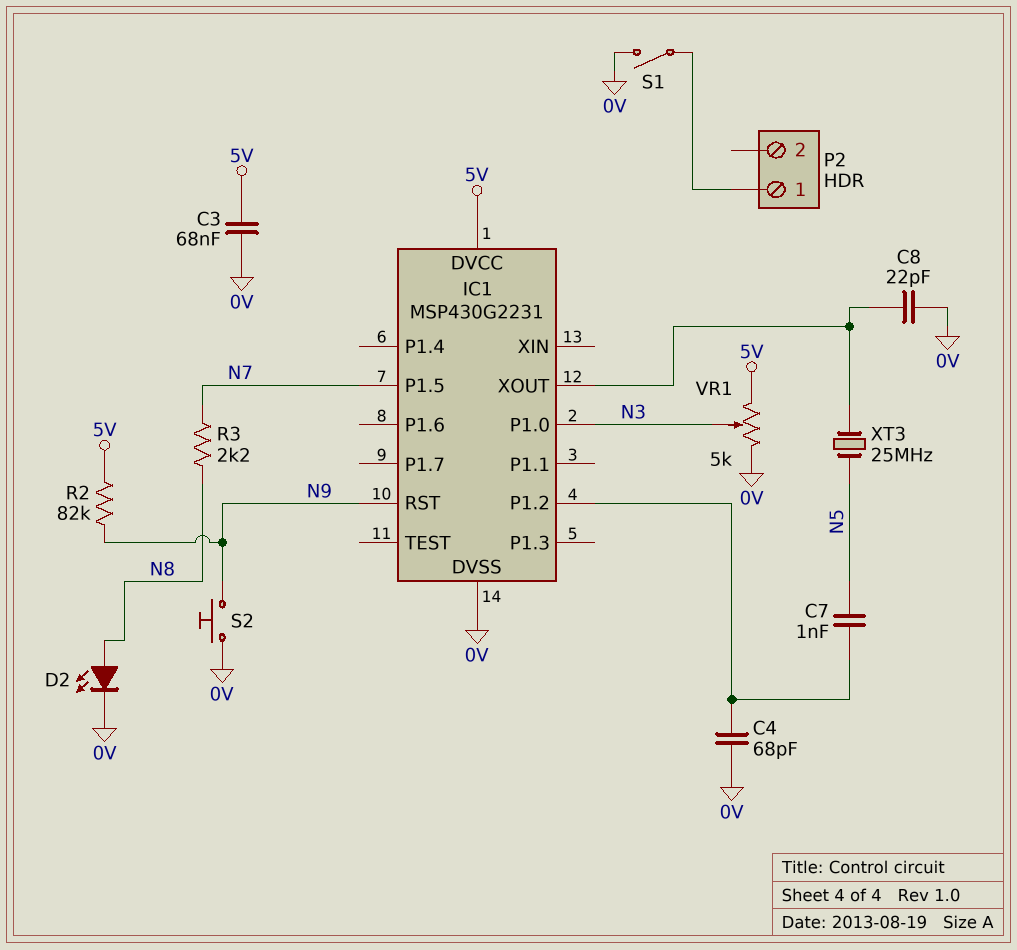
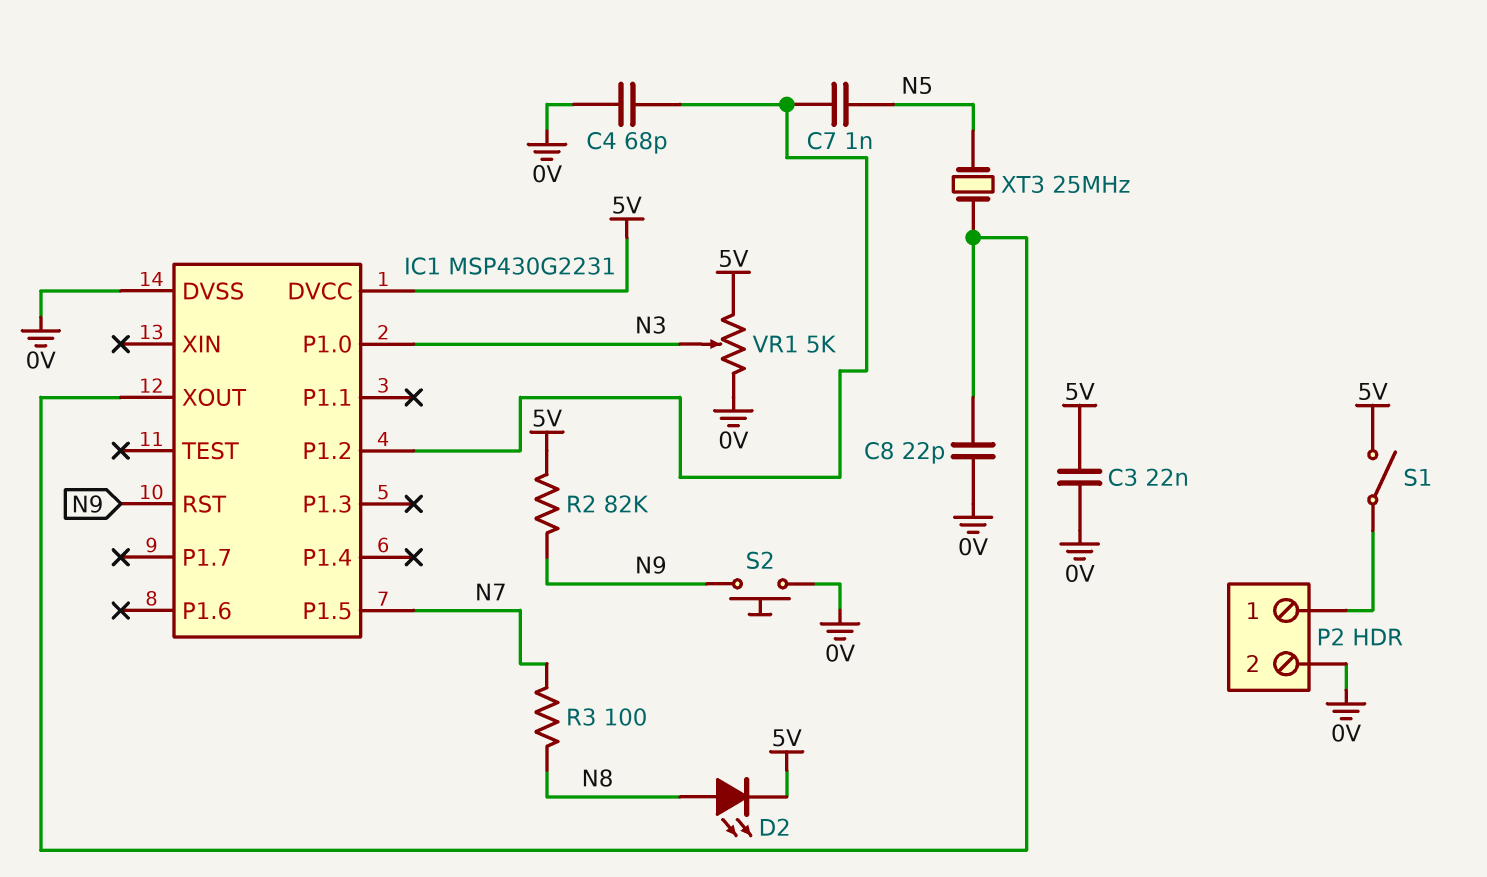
C3: 68nF (0V, 5V) -> 22nF (0V, 5V)
D2: LED (A N8, K 0V) -> LED (A N8, K 5V)
P2 pin 2: none -> 0V
R3: 2.2k (N7, N8) -> 100 (N7, N8)
S1: switch (0V, P2/1) -> switch (5V, P2/1)

